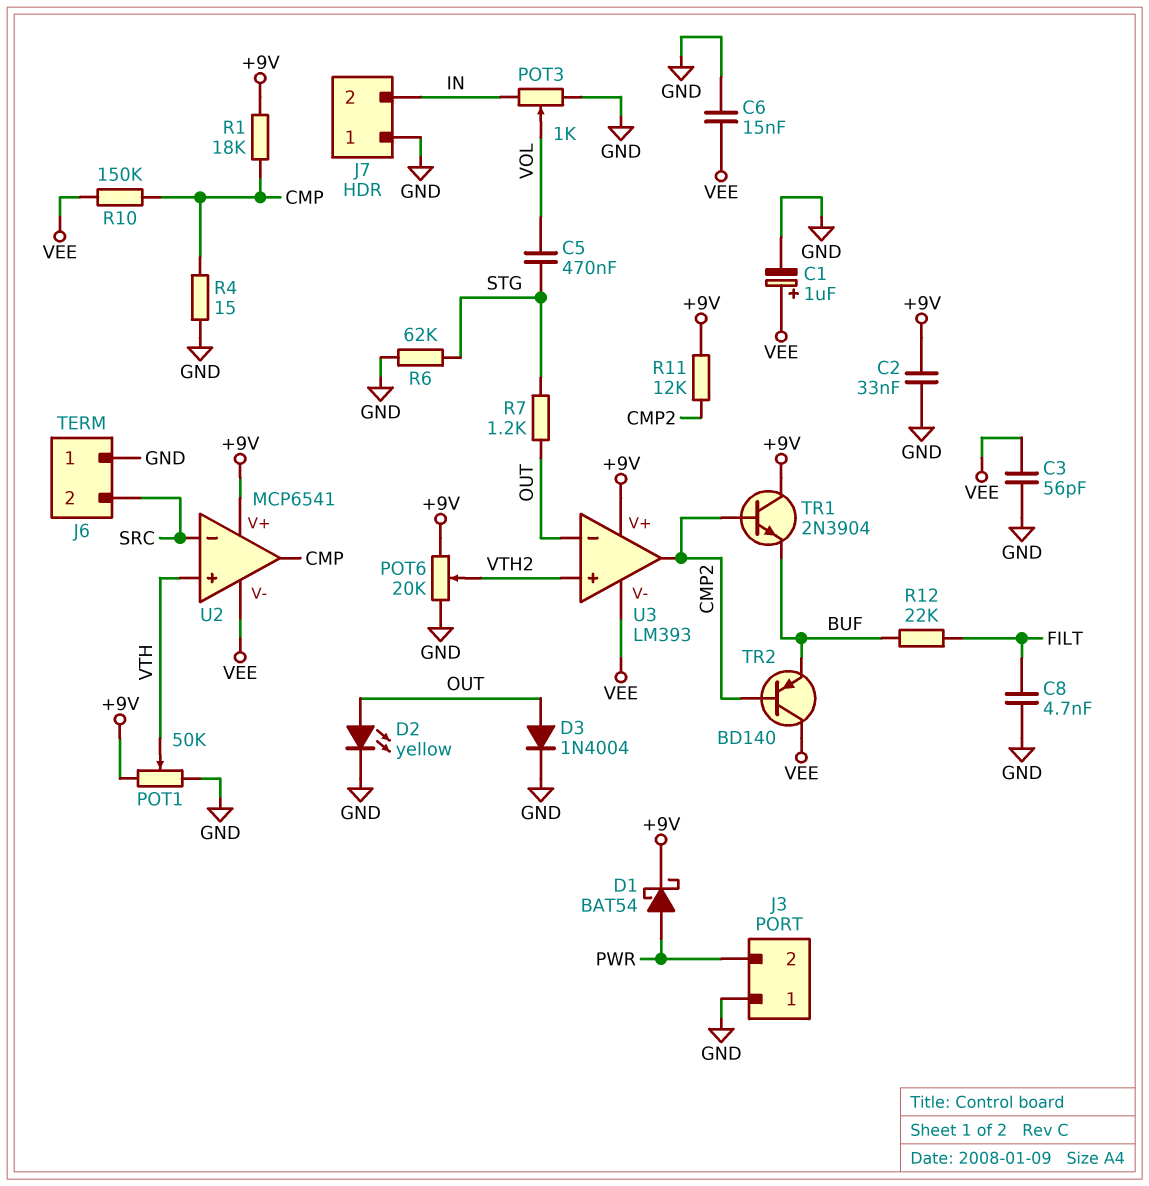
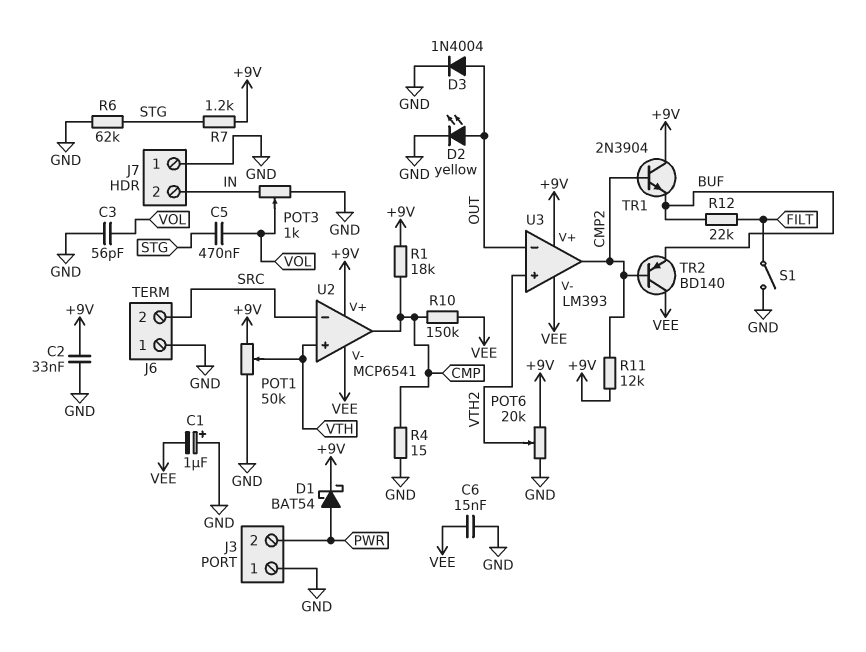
C1: 1uF (plus VEE, minus GND) -> 1uF (plus GND, minus VEE)
C3: 56pF (GND, VEE) -> 56pF (GND, VOL)
C8: 4.7nF (FILT, GND) -> none
R7: 1.2k (OUT, STG) -> 1.2k (+9V, STG)
S1: none -> switch (FILT, GND)

